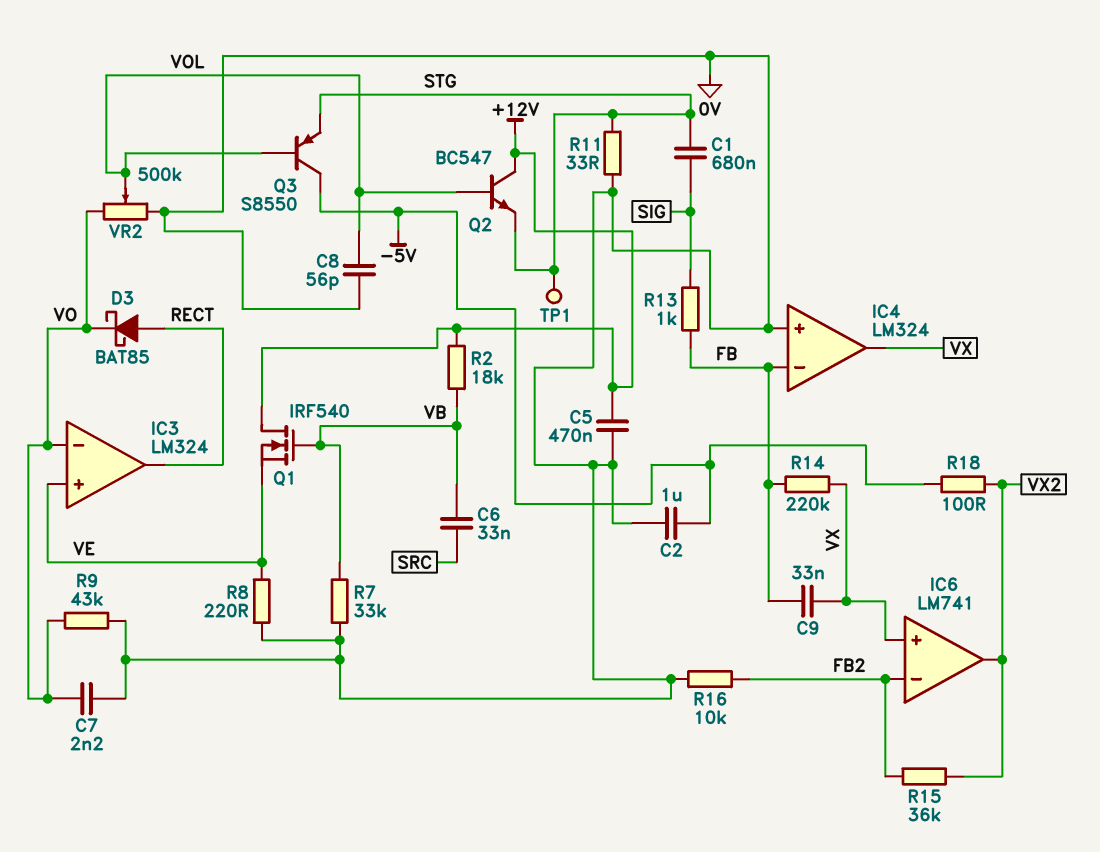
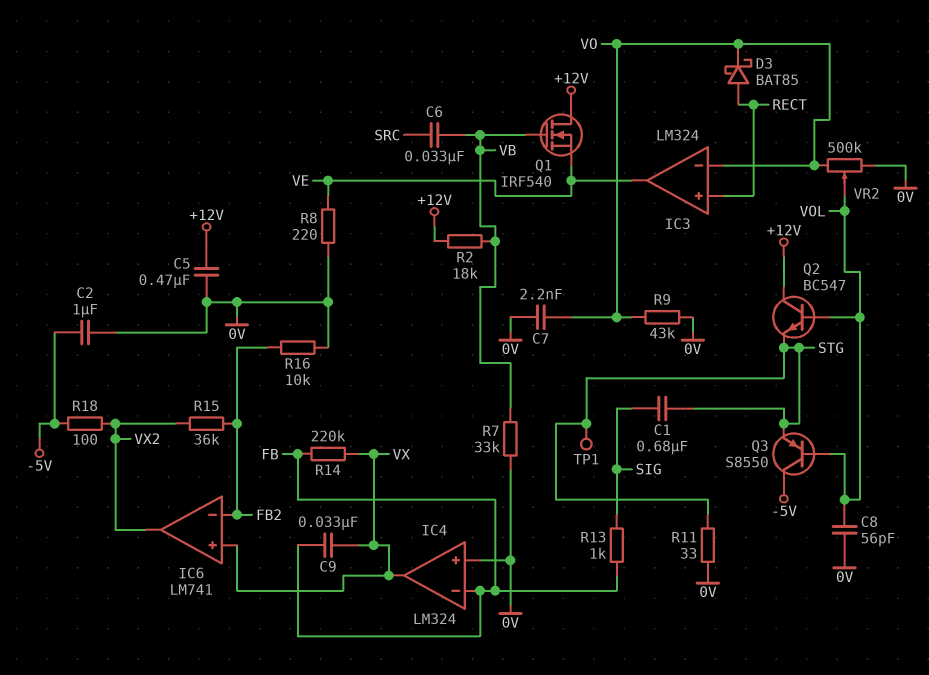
IC3 pin in+: VE -> RECT
IC3 pin out: RECT -> VE

